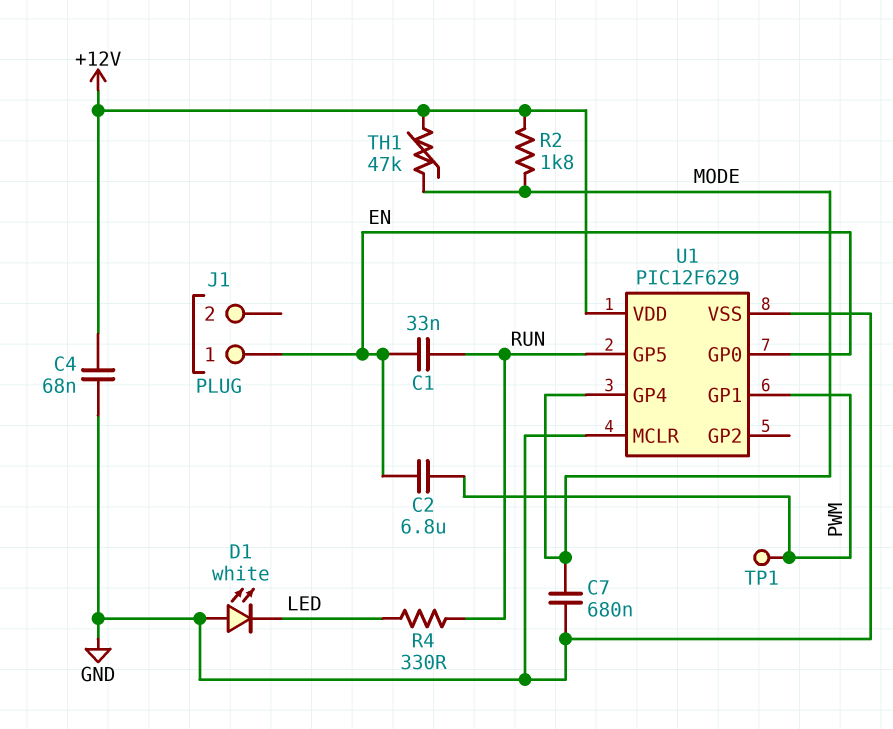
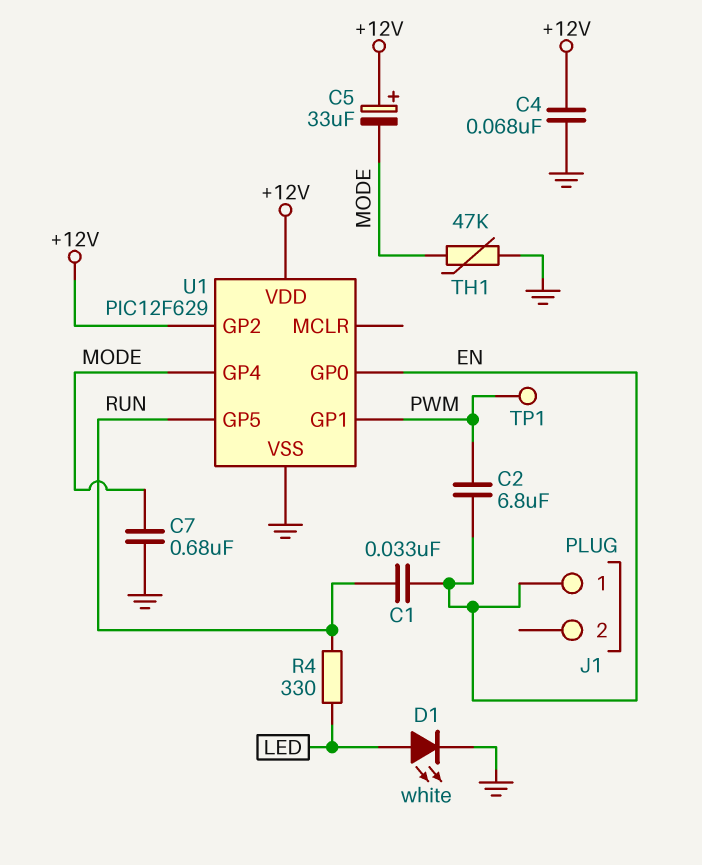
C5: none -> 33uF (plus +12V, minus MODE)
D1: LED white (A GND, K LED) -> LED white (A LED, K GND)
R2: 1.8k (+12V, MODE) -> none
TH1: 47k (+12V, MODE) -> 47k (GND, MODE)
U1 pin GP2: none -> +12V
U1 pin MCLR: GND -> none

